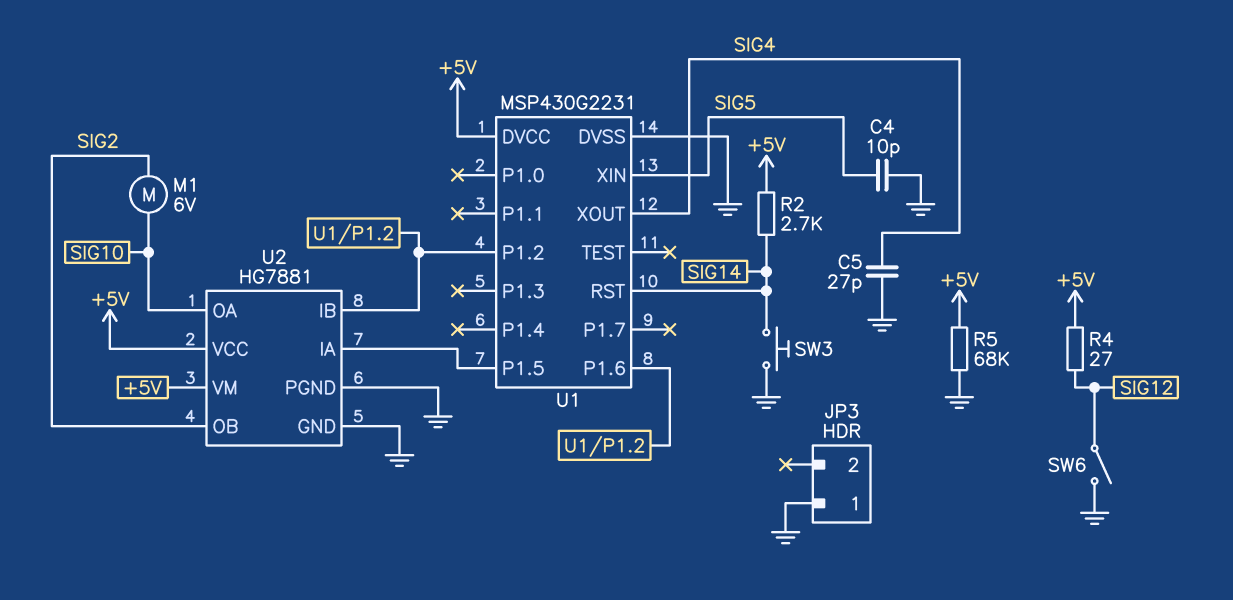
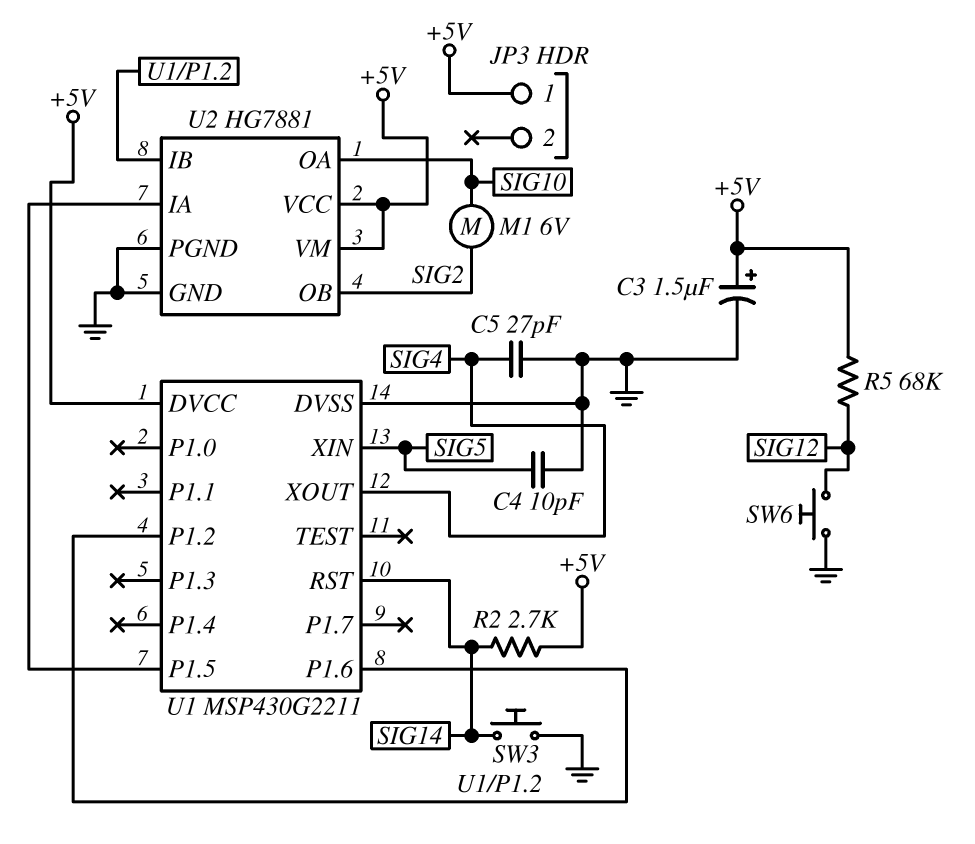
C3: none -> 1.5uF (plus +5V, minus GND)
JP3 pin 1: GND -> +5V
R4: 27 (+5V, SIG12) -> none
R5: 68k (+5V, GND) -> 68k (+5V, SIG12)
SW6: switch (GND, SIG12) -> button (GND, SIG12)
U1: MSP430G2231 -> MSP430G2211

